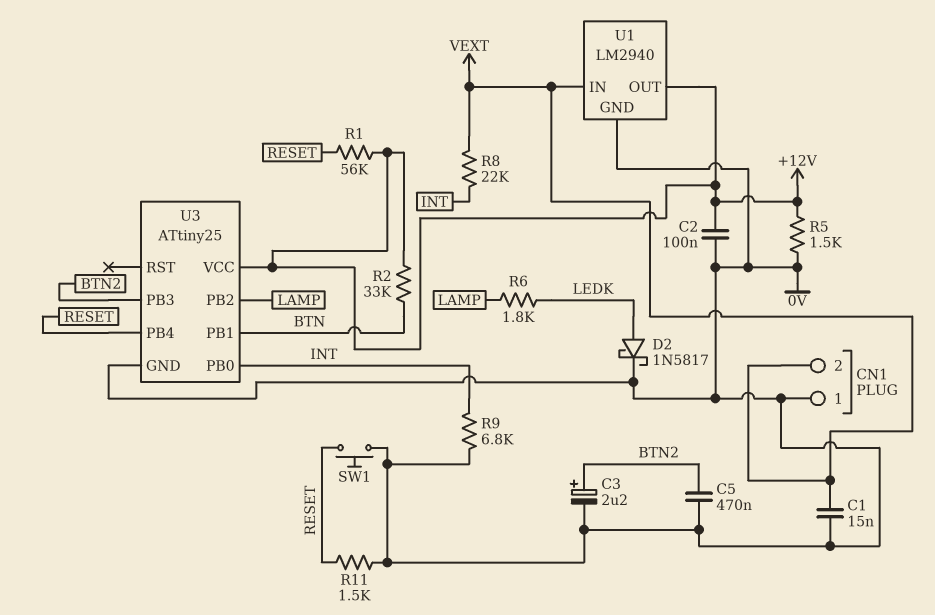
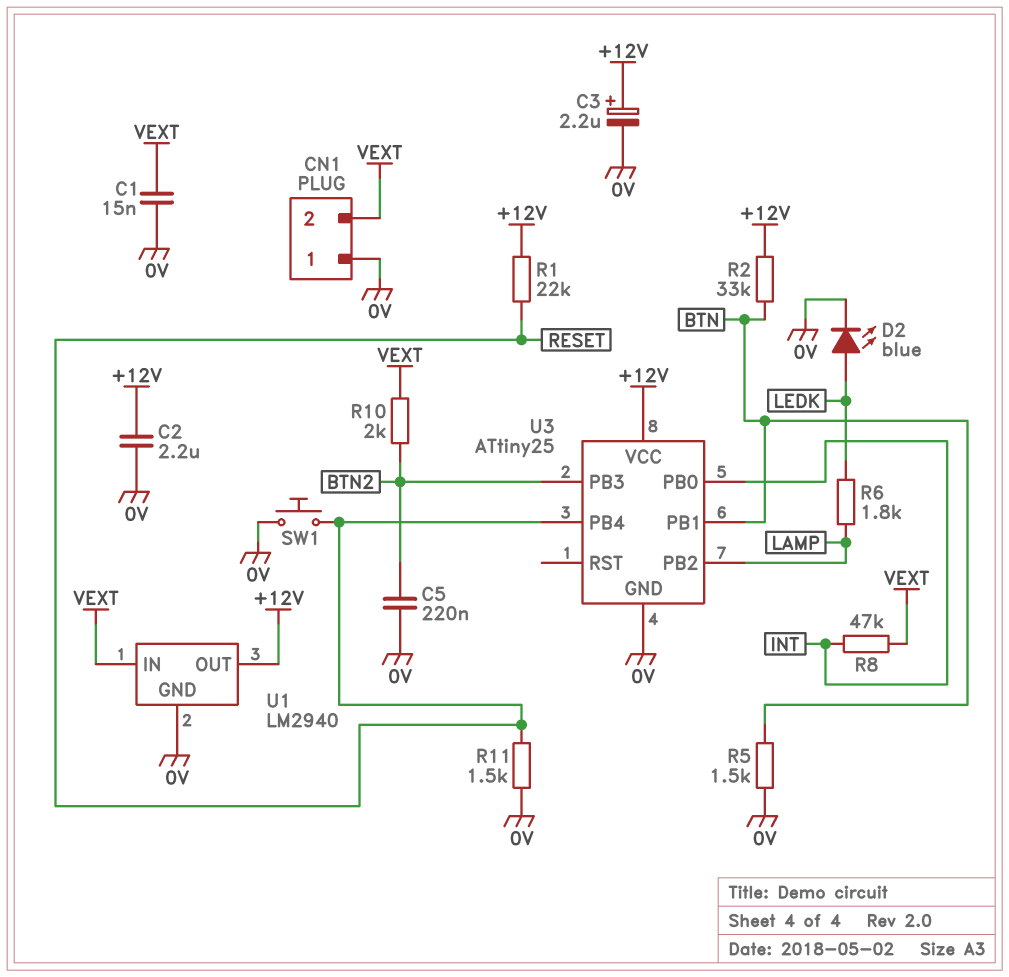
C2: 100nF (+12V, 0V) -> 2.2uF (+12V, 0V)
C3: 2.2uF (plus BTN2, minus 0V) -> 2.2uF (plus +12V, minus 0V)
C5: 470nF (0V, BTN2) -> 220nF (0V, BTN2)
D2: schottky 1N5817 (A LEDK, K 0V) -> LED blue (A LEDK, K 0V)
R1: 56k (+12V, RESET) -> 22k (+12V, RESET)
R5: 1.5k (+12V, 0V) -> 1.5k (0V, BTN)
R8: 22k (INT, VEXT) -> 47k (INT, VEXT)
R9: 6.8k (0V, INT) -> none
R10: none -> 2k (BTN2, VEXT)

